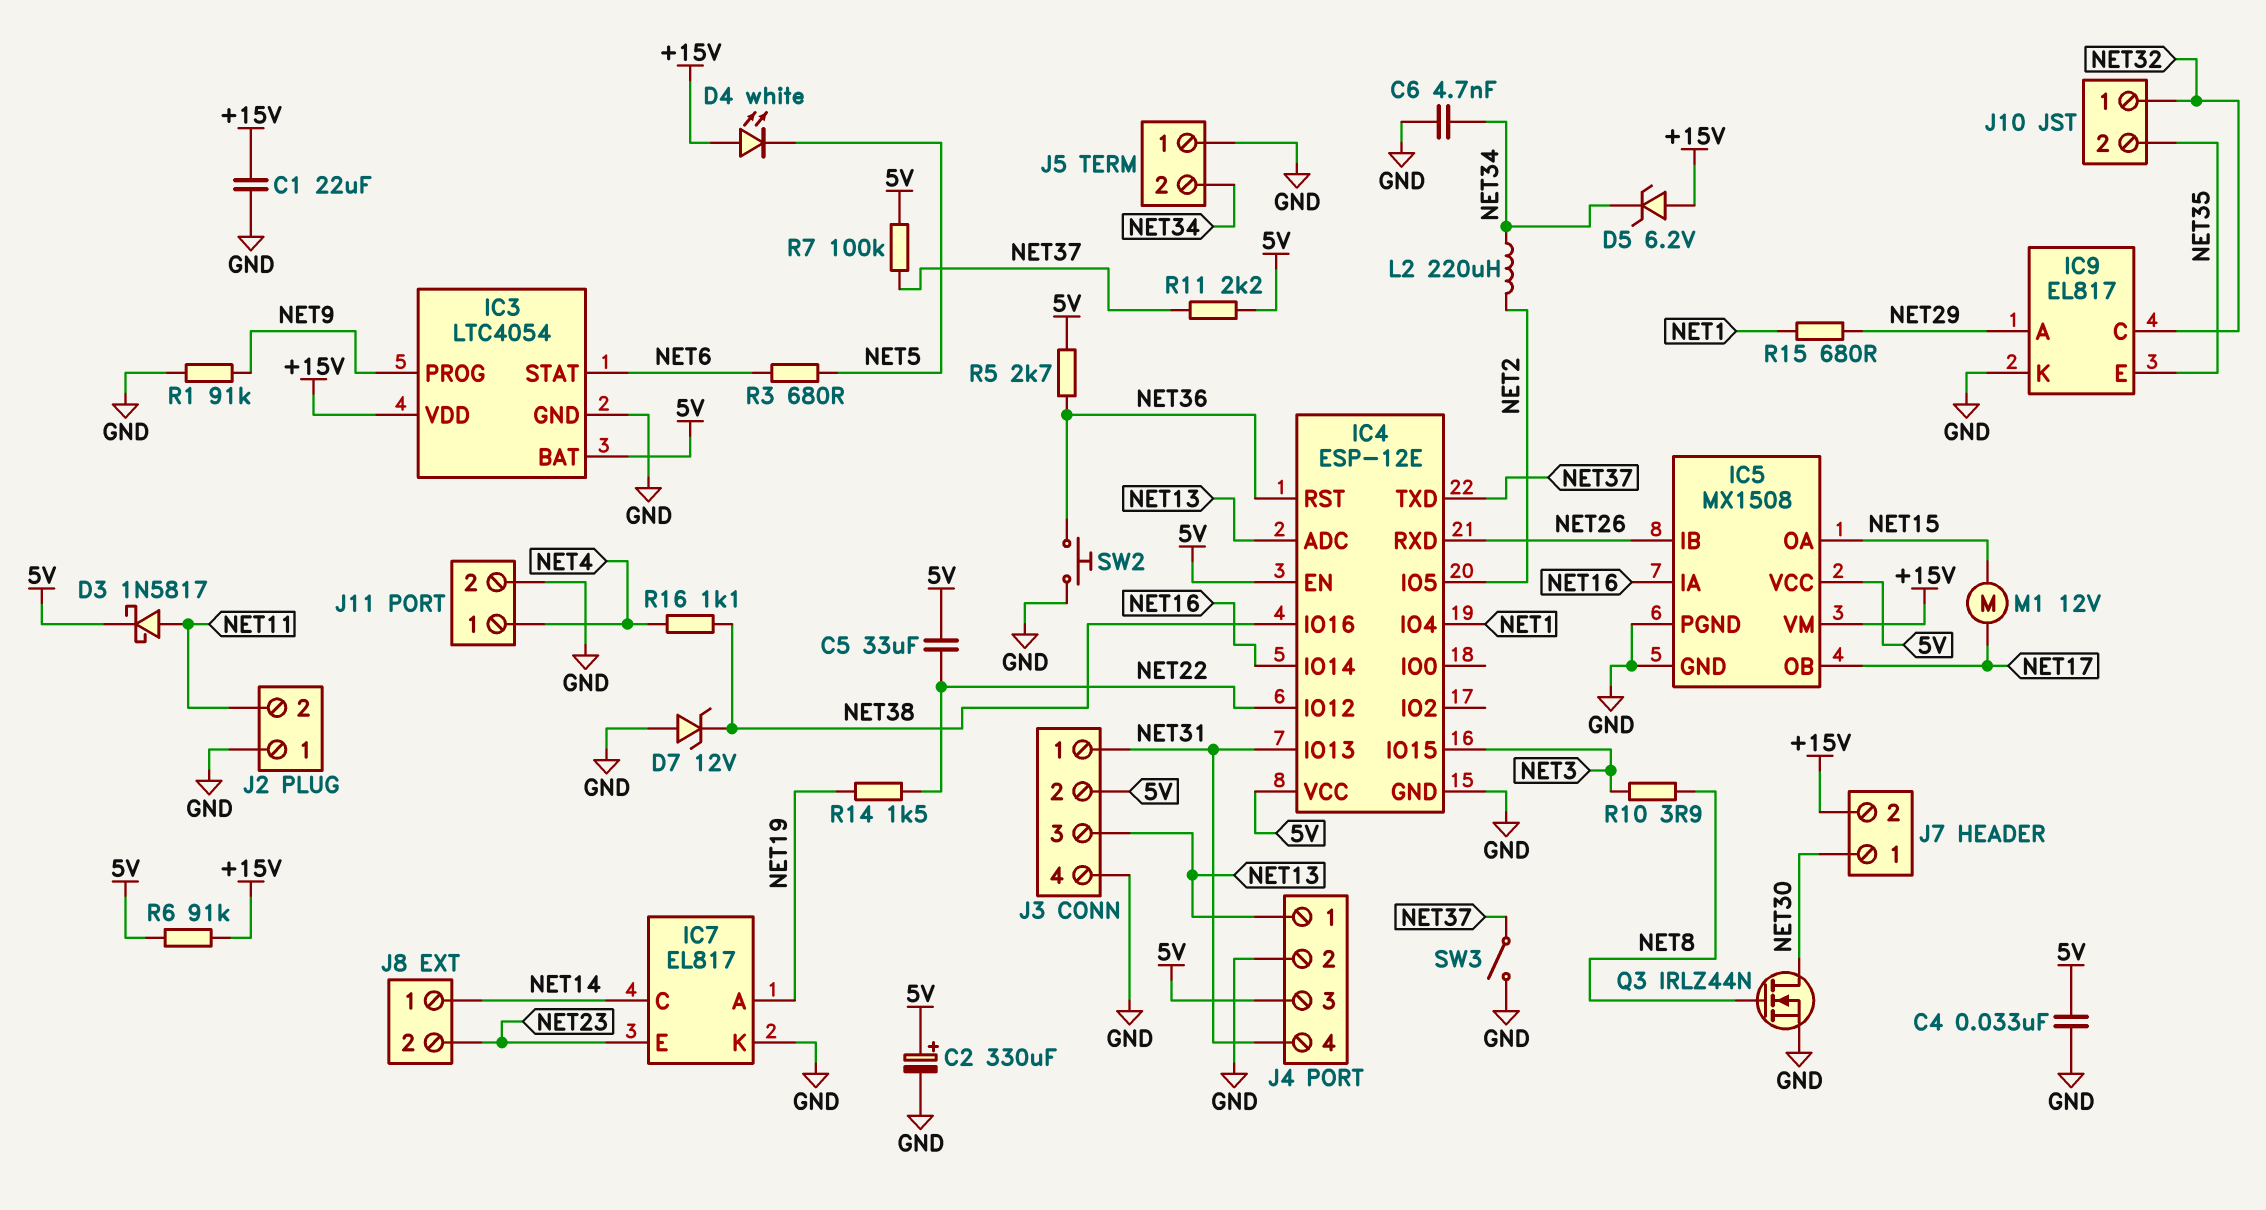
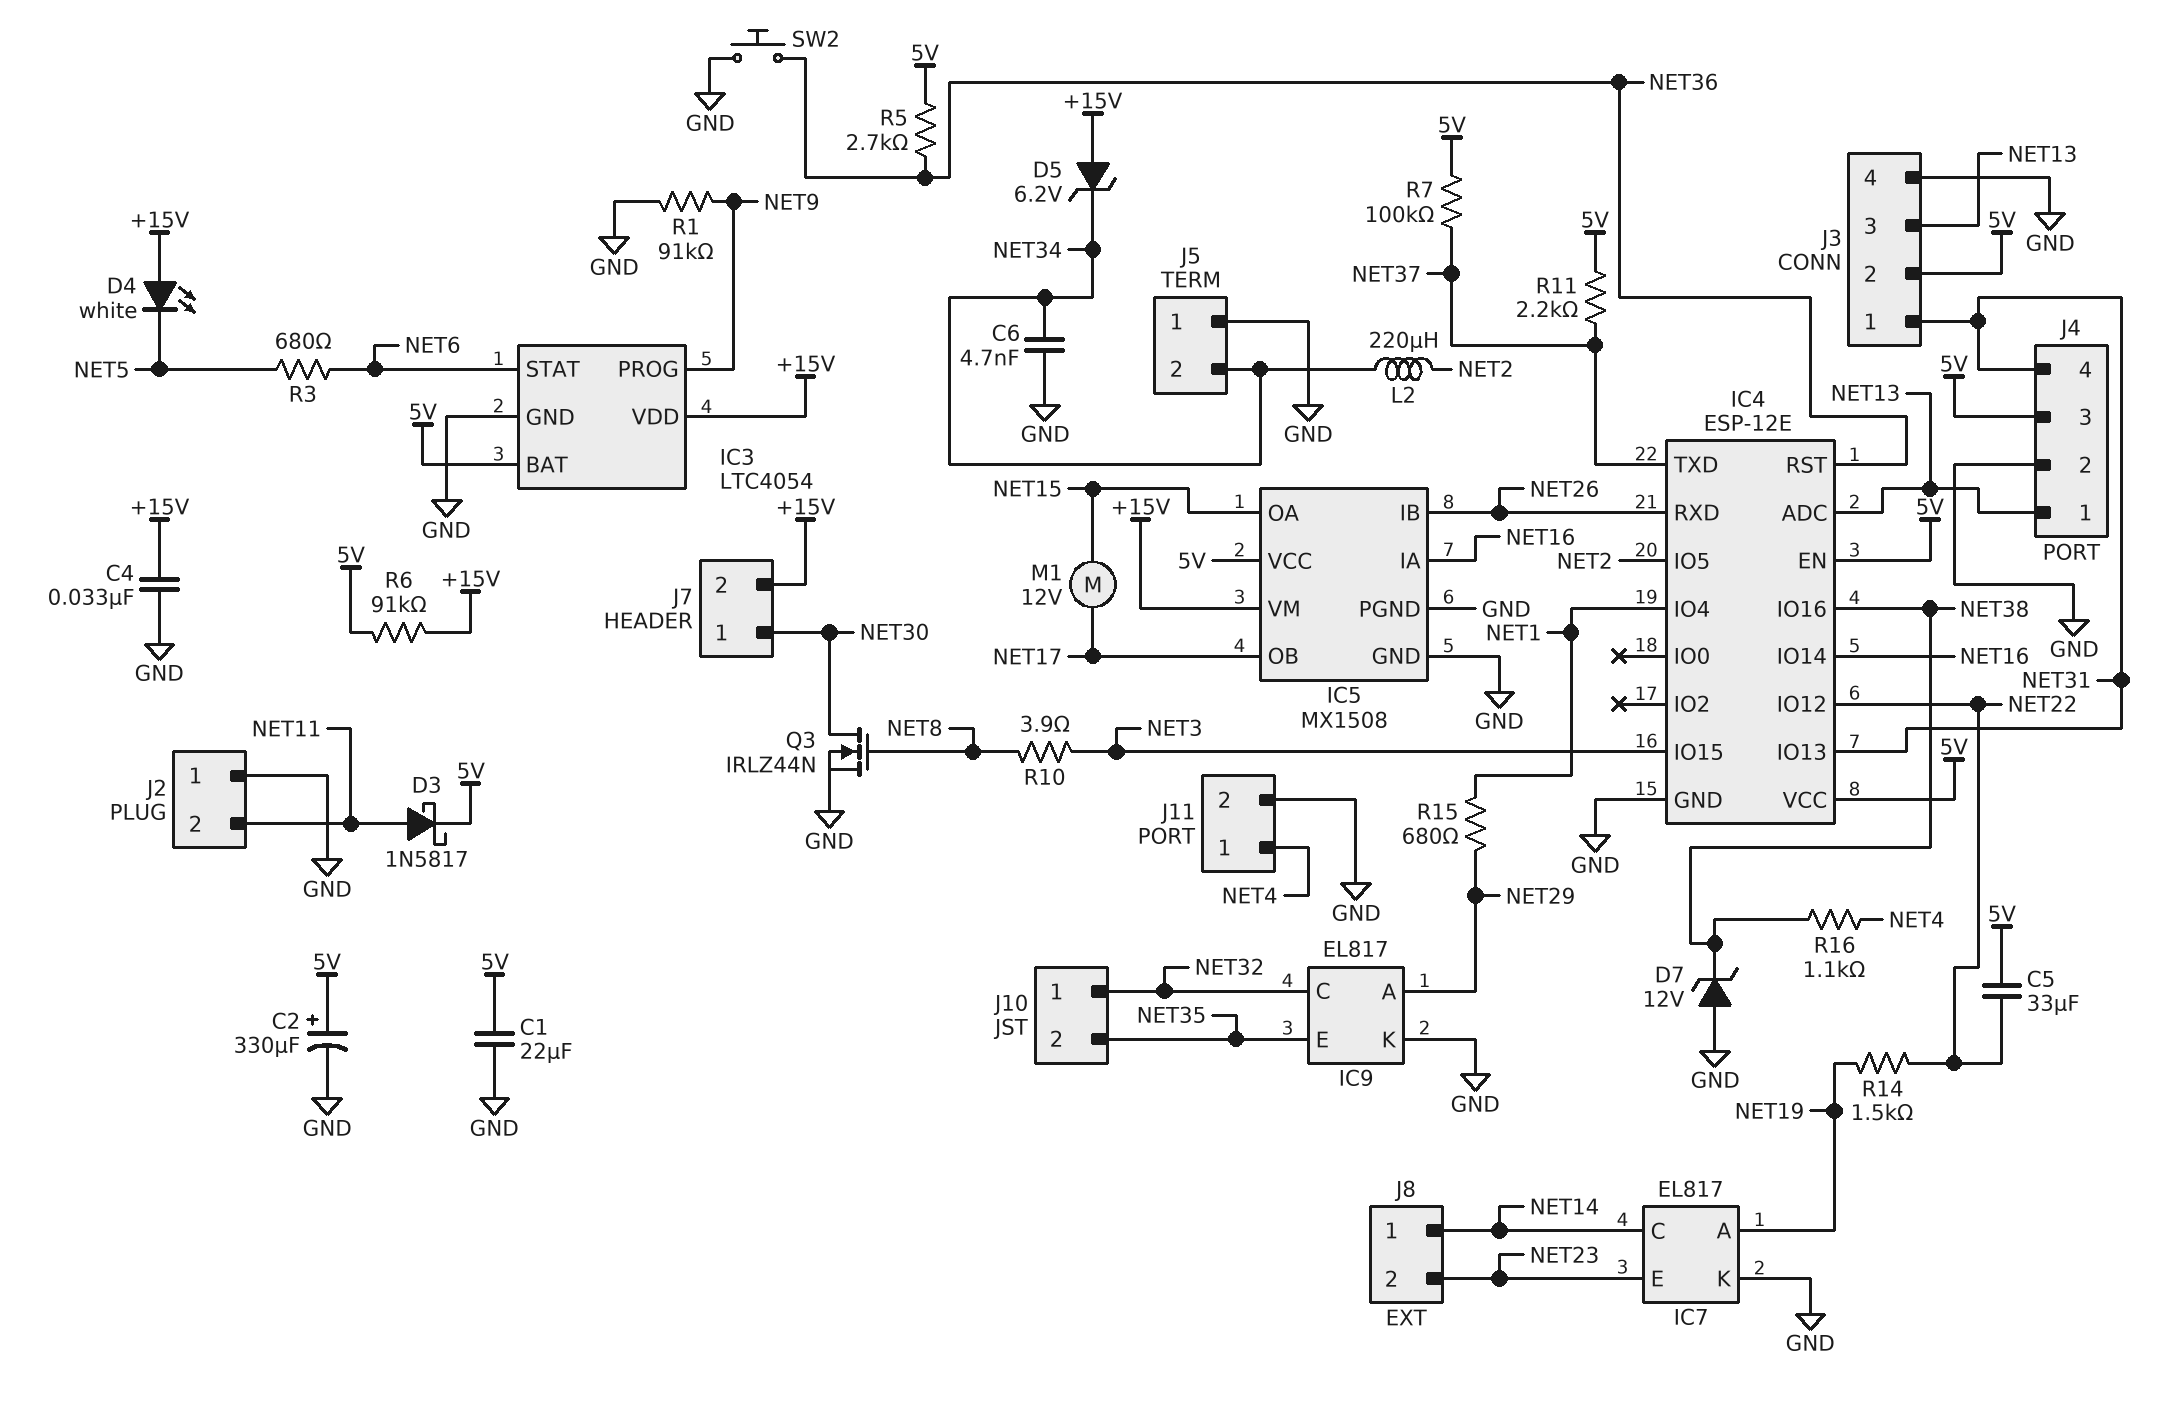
C1: 22uF (+15V, GND) -> 22uF (5V, GND)
C4: 33nF (5V, GND) -> 33nF (+15V, GND)
SW3: switch (GND, NET37) -> none

